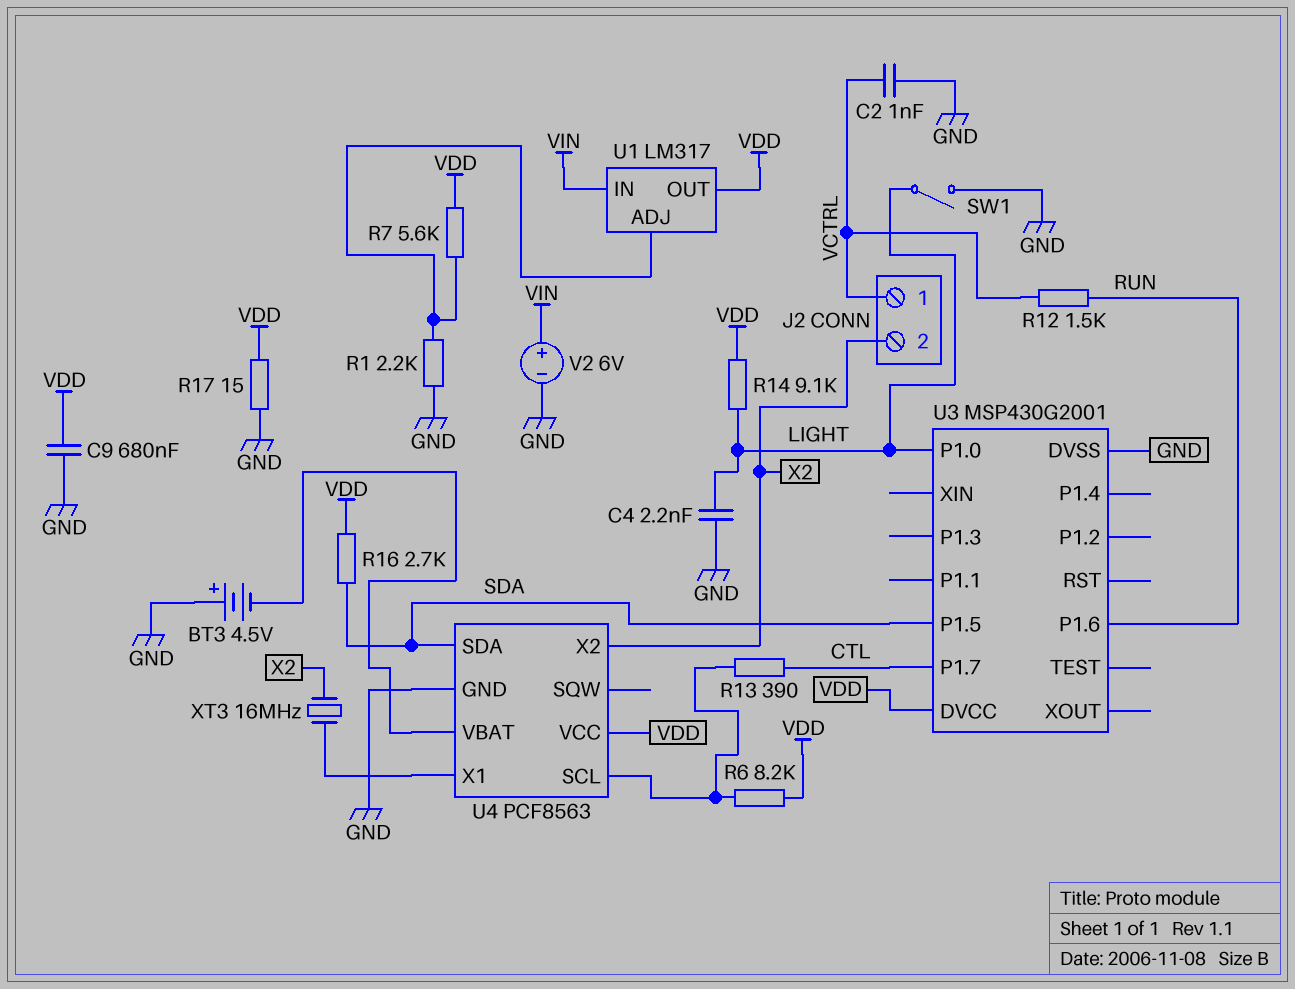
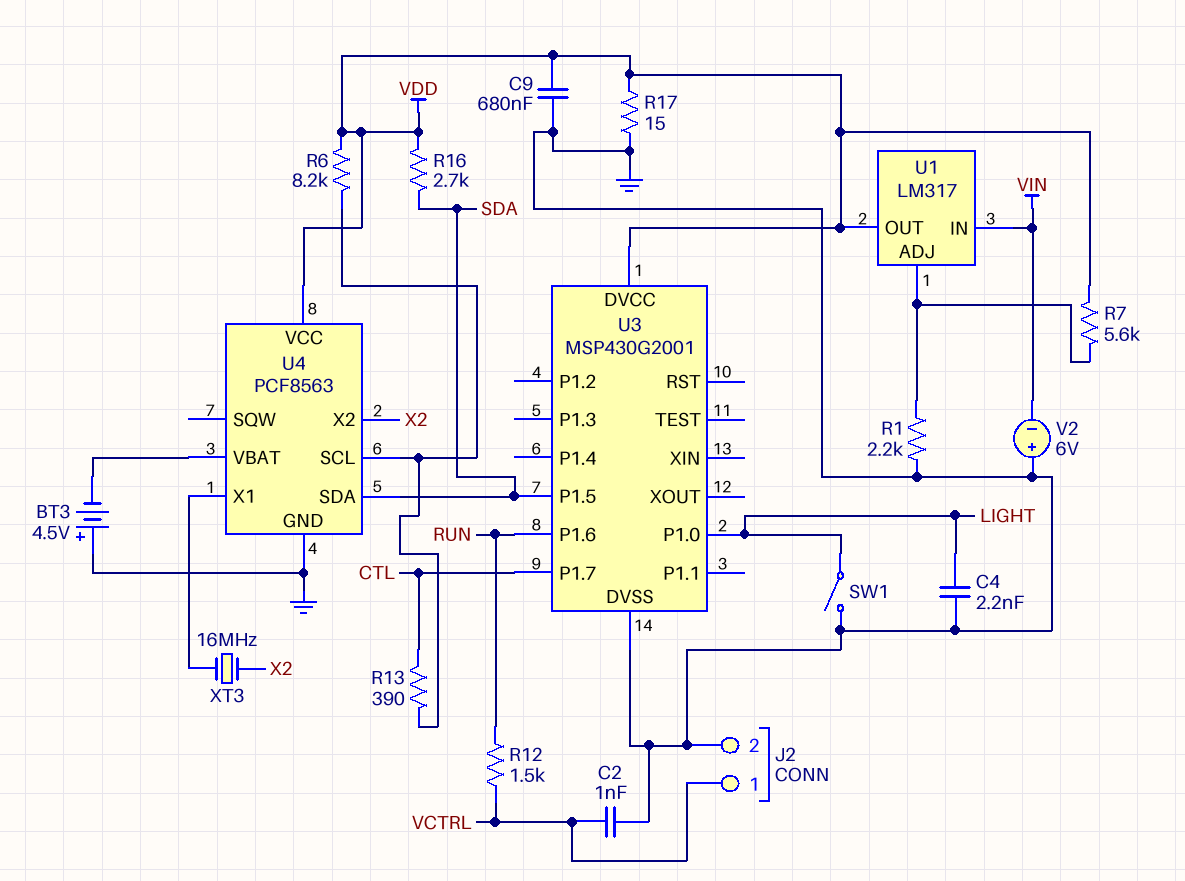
J2 pin 2: X2 -> GND
R14: 9.1k (LIGHT, VDD) -> none
V2: 6V (plus VIN, minus GND) -> 6V (plus GND, minus VIN)

